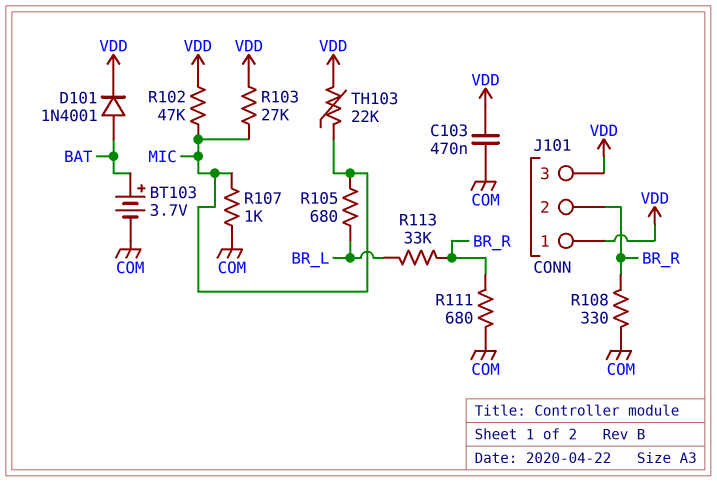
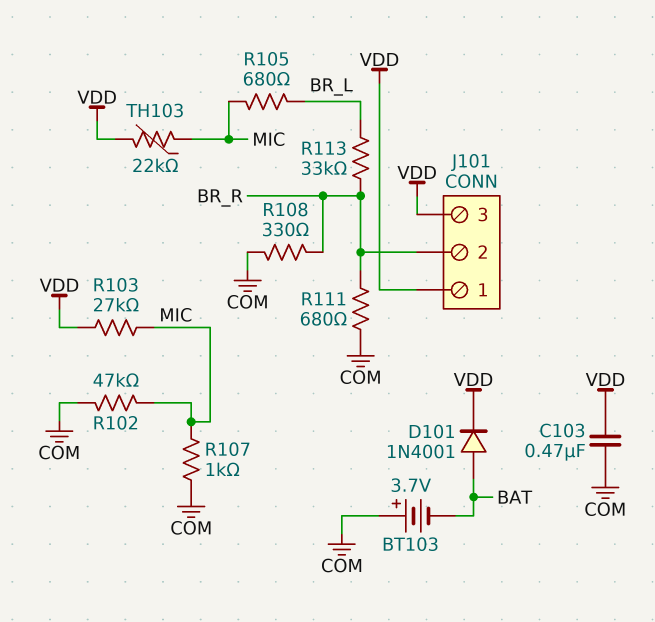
BT103: 3.7V (plus BAT, minus COM) -> 3.7V (plus COM, minus BAT)
R102: 47k (MIC, VDD) -> 47k (COM, MIC)

